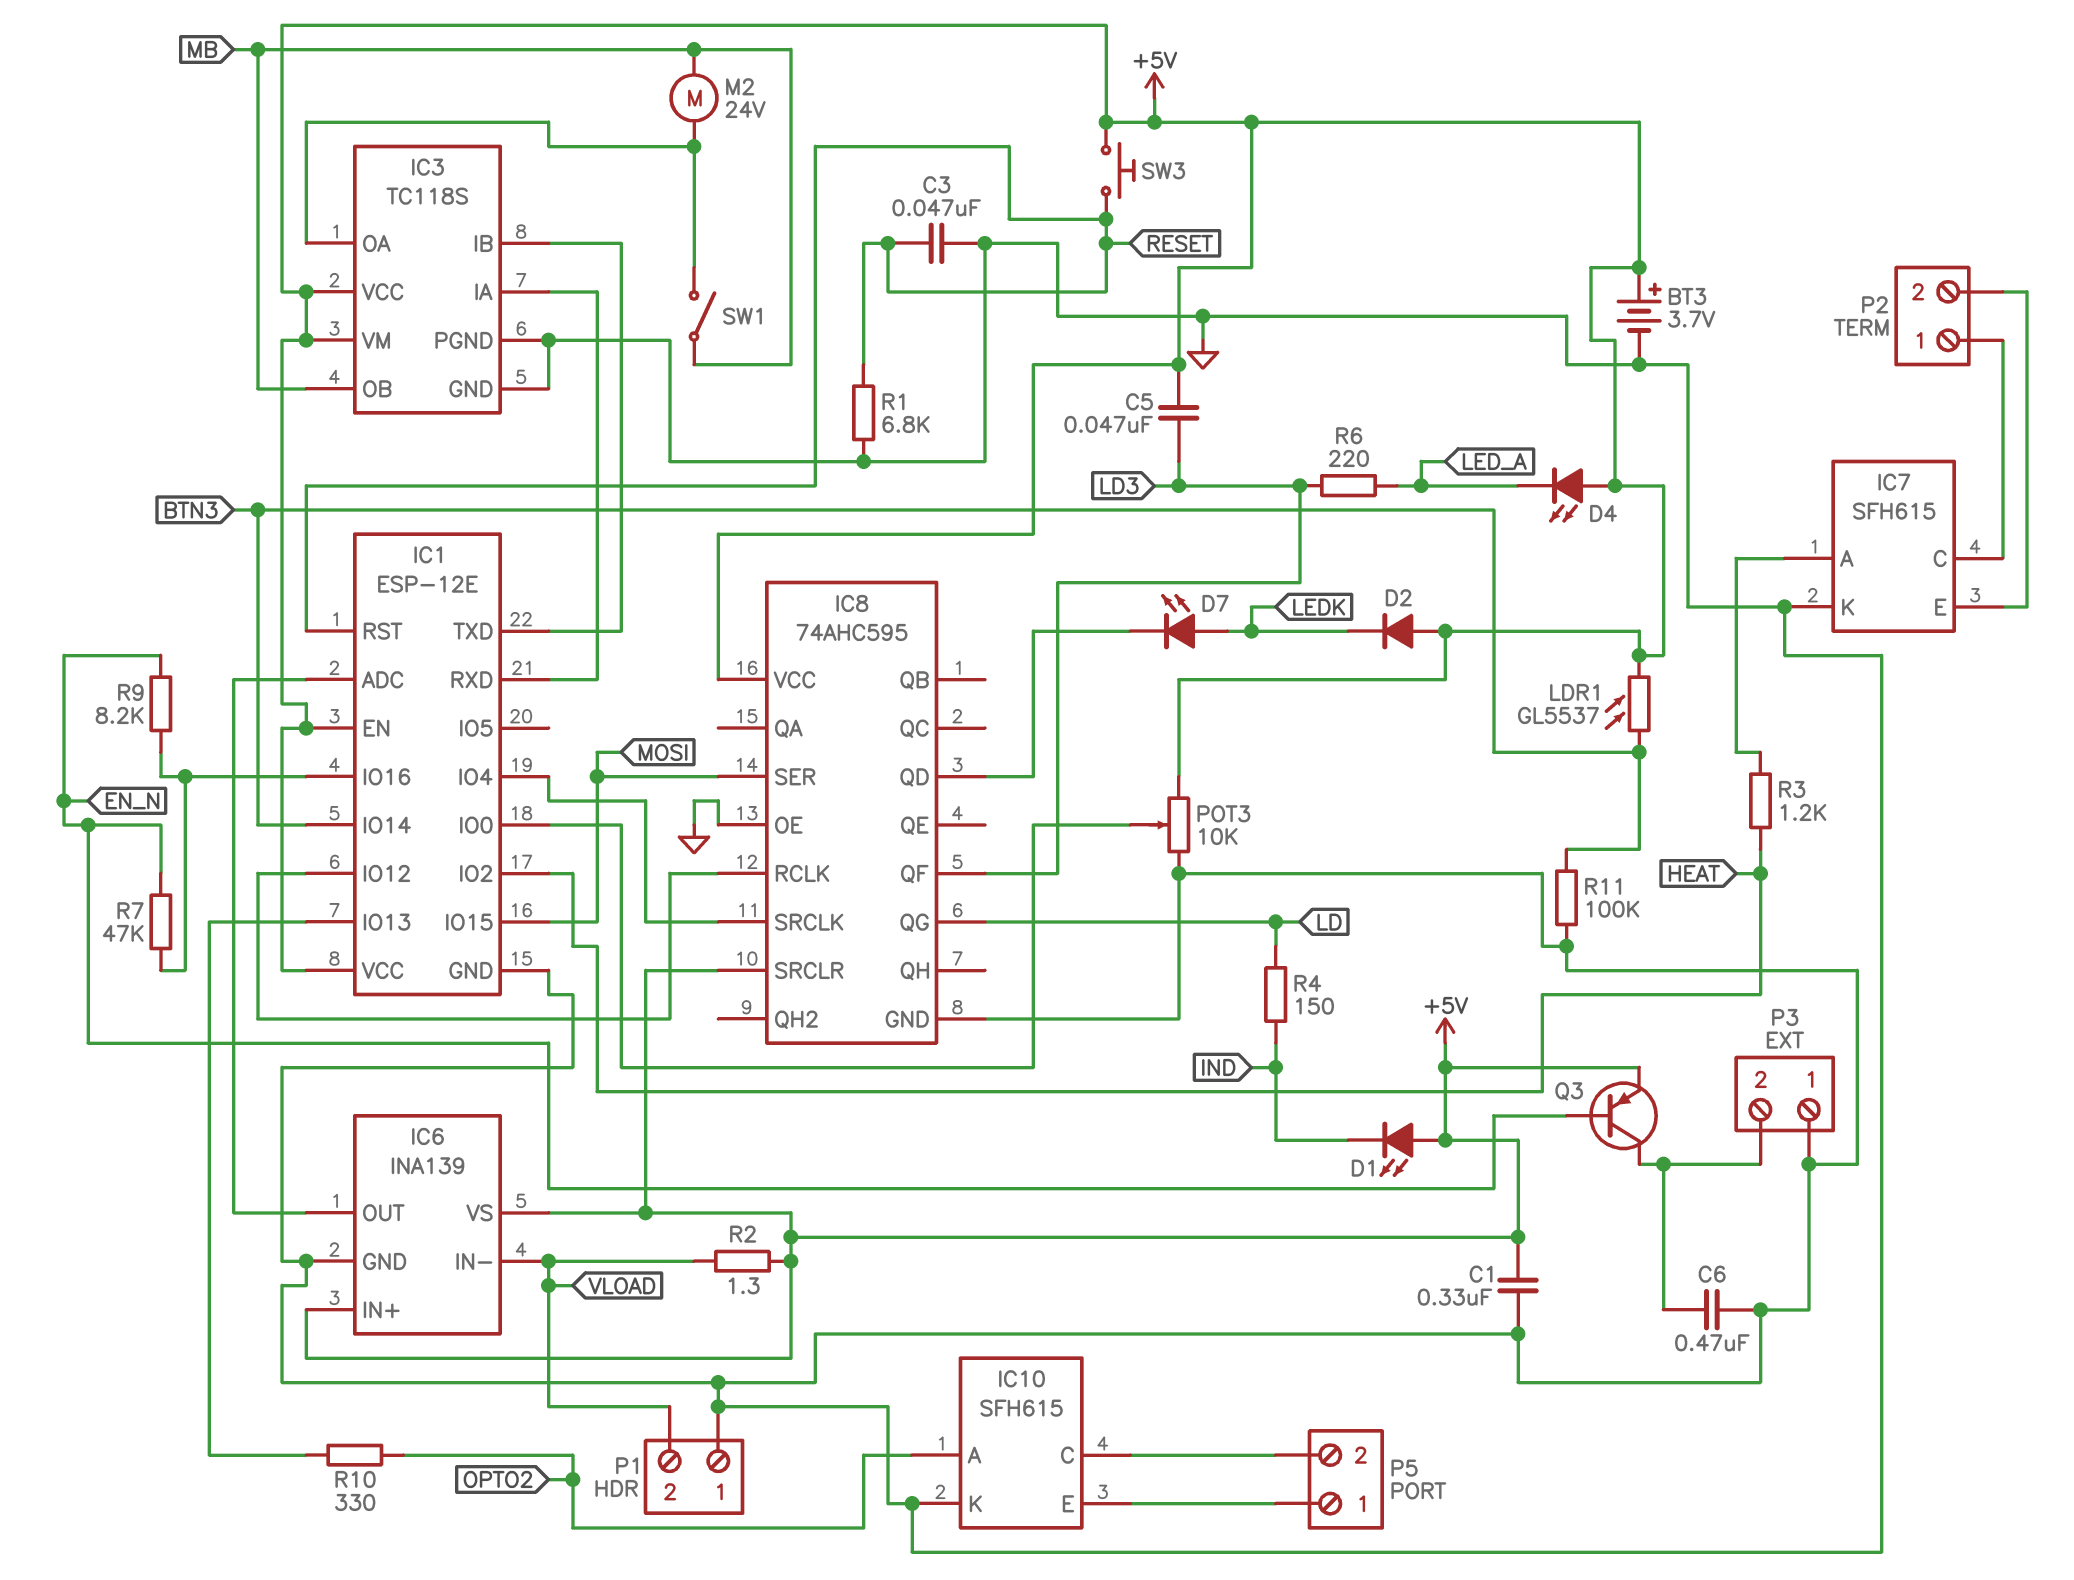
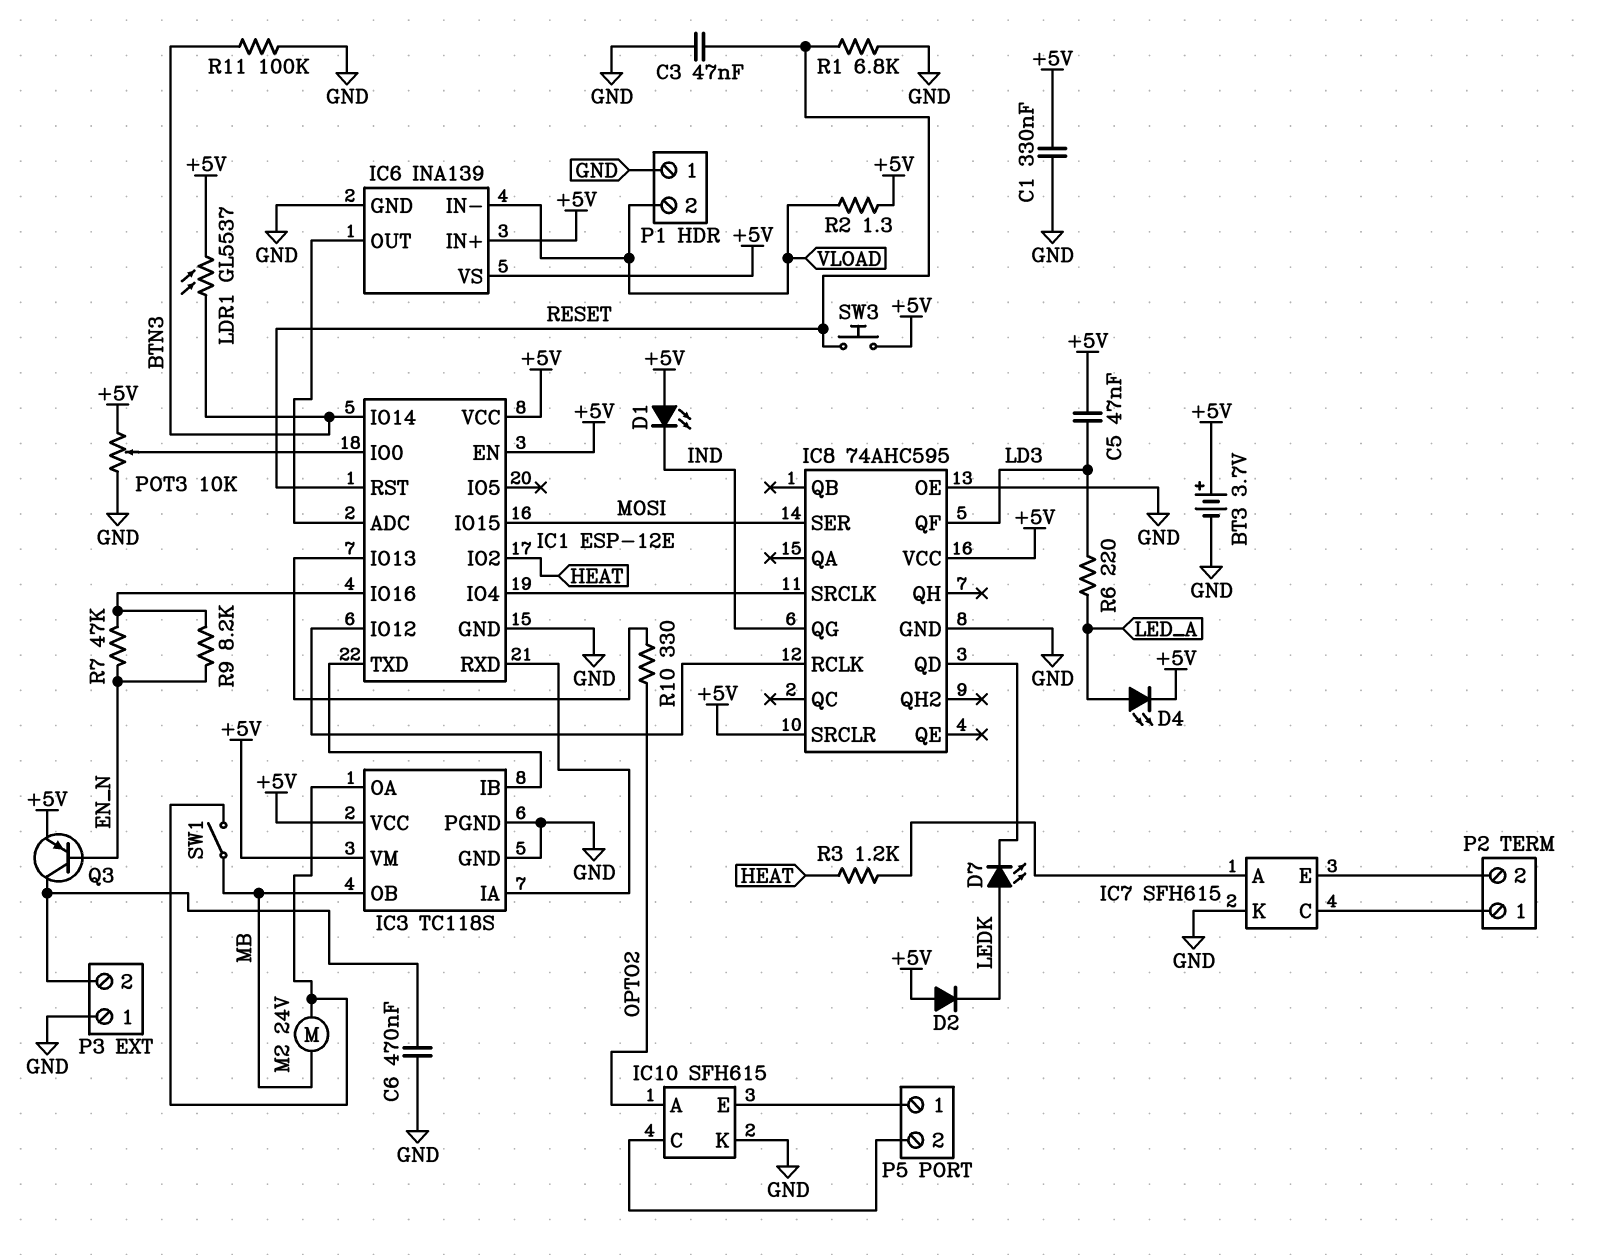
D4: LED (A +5V, K LED_A) -> LED (A LED_A, K +5V)
IC8 pin QG: LD -> IND
R4: 150 (IND, LD) -> none

